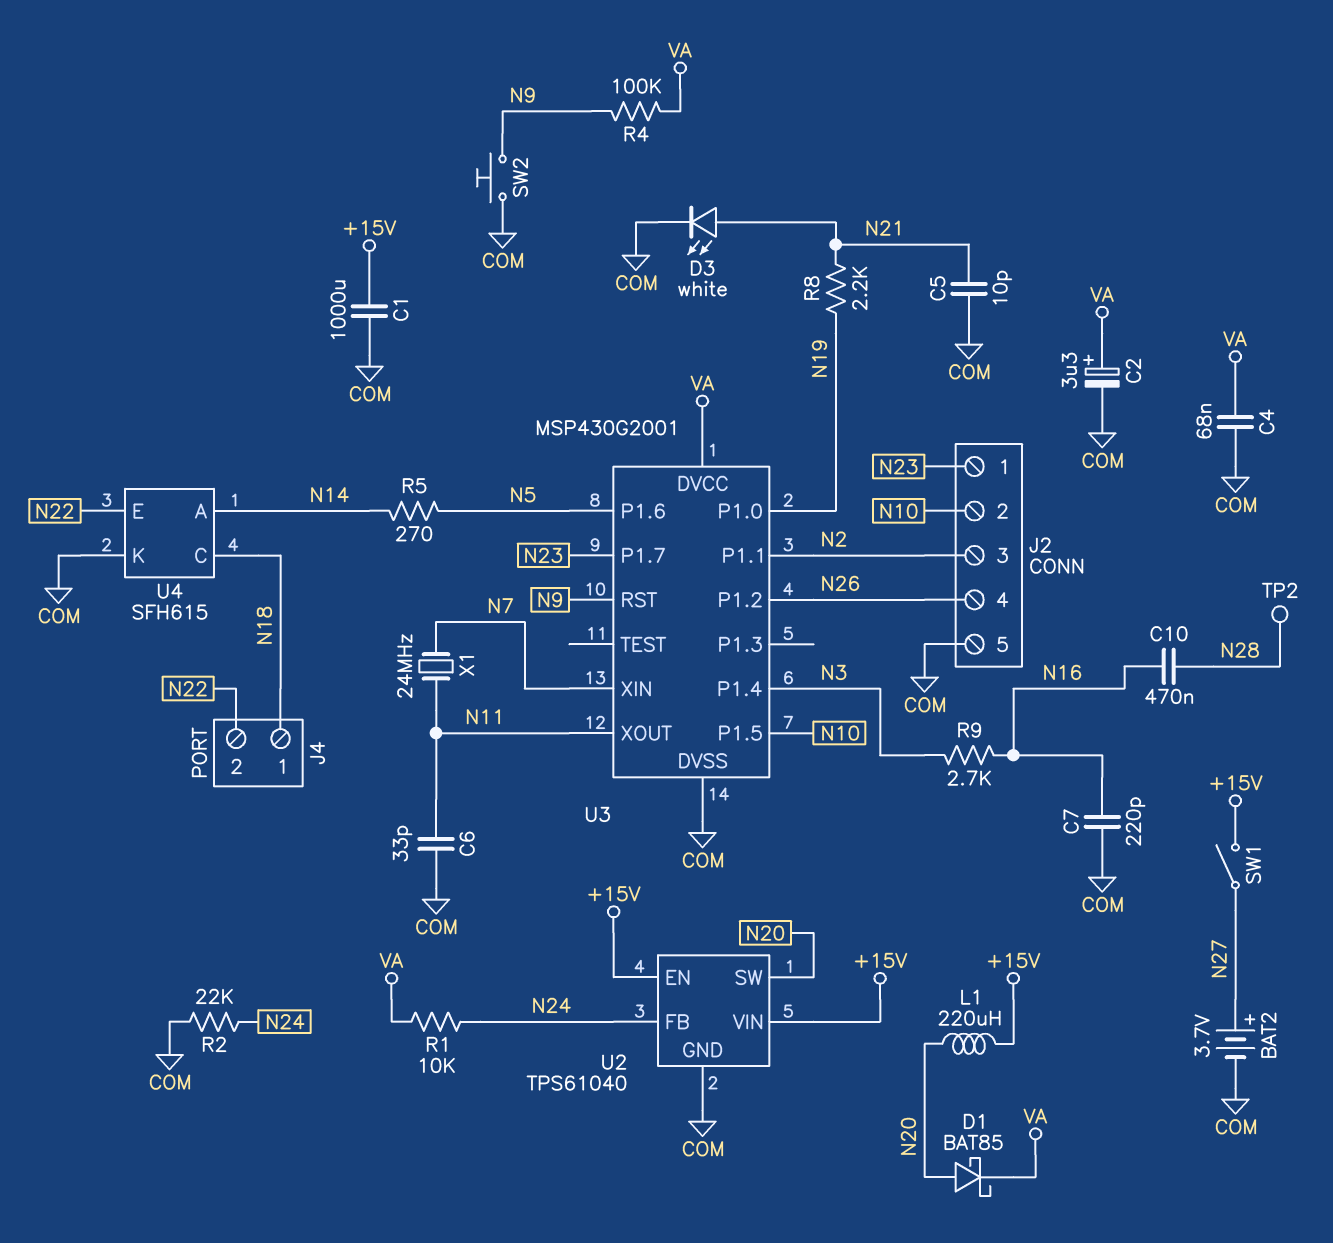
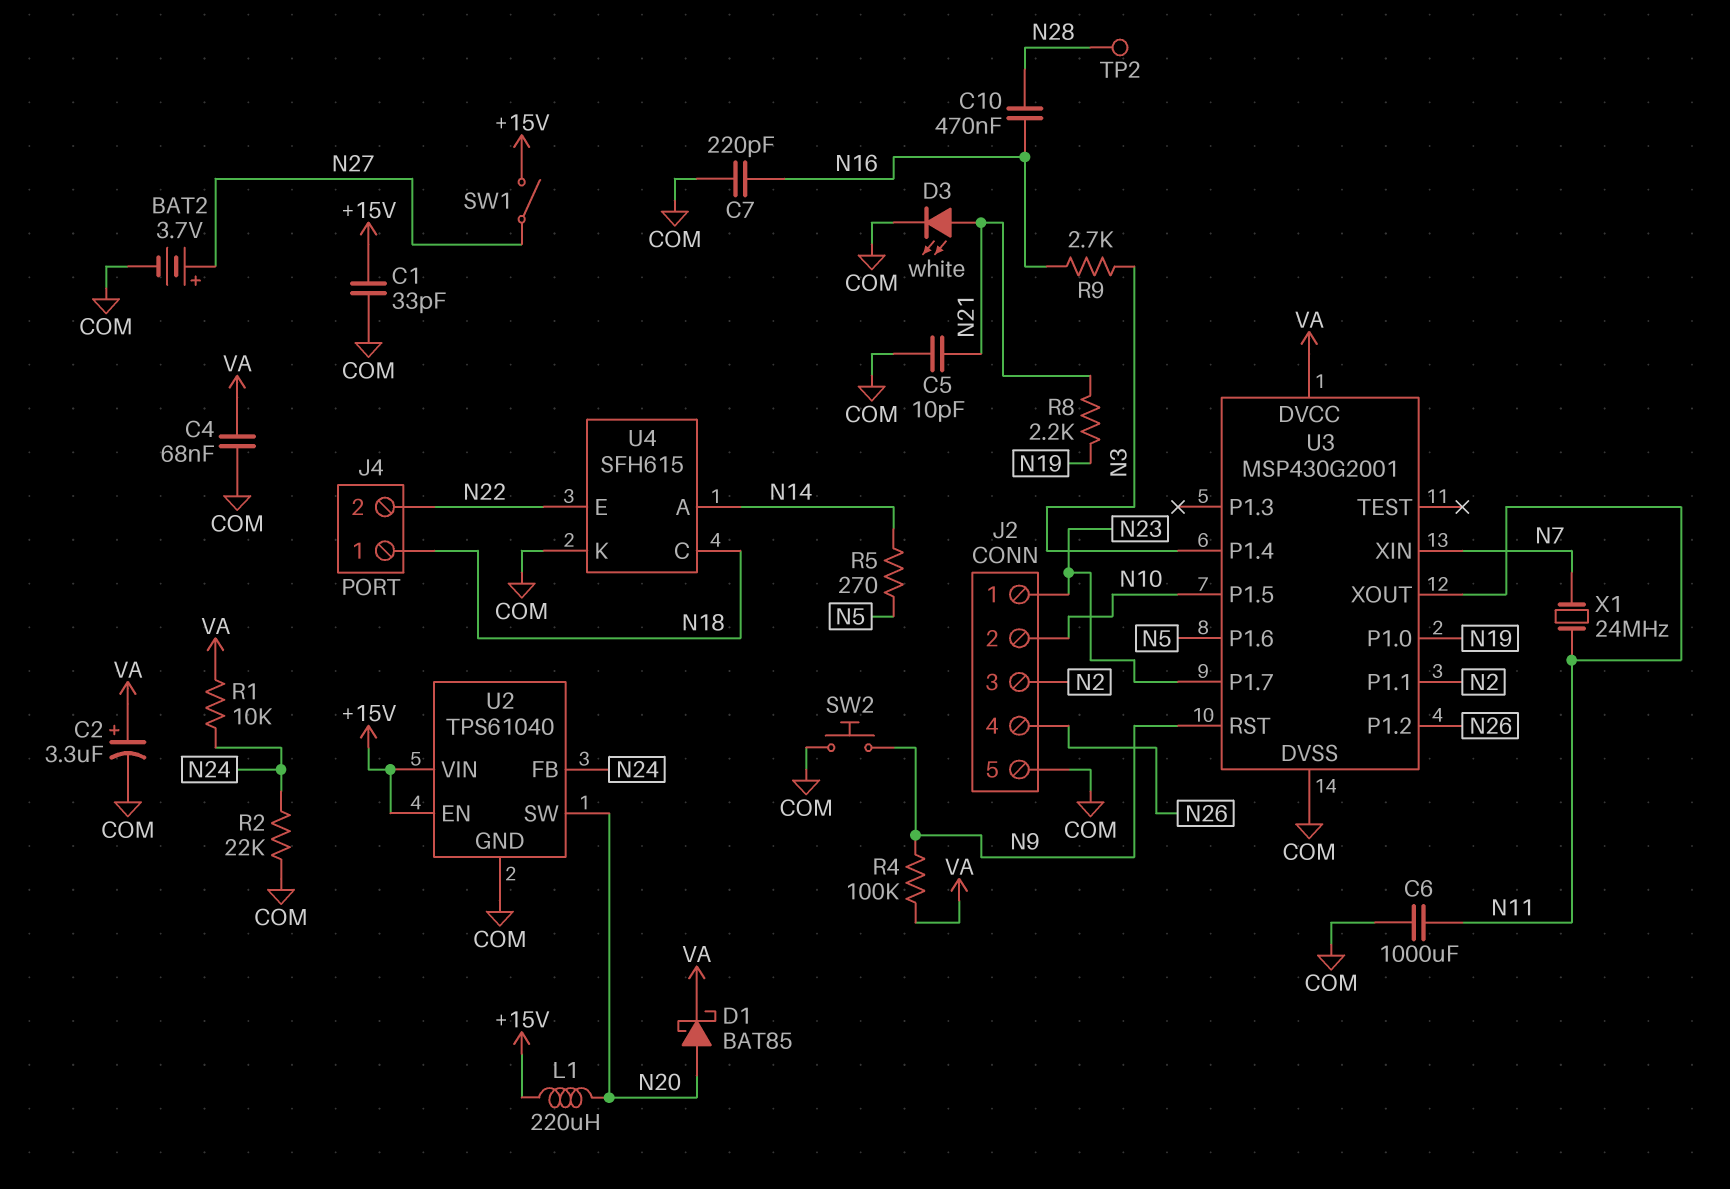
C1: 1000uF (+15V, COM) -> 33pF (+15V, COM)
C6: 33pF (COM, N11) -> 1000uF (COM, N11)

